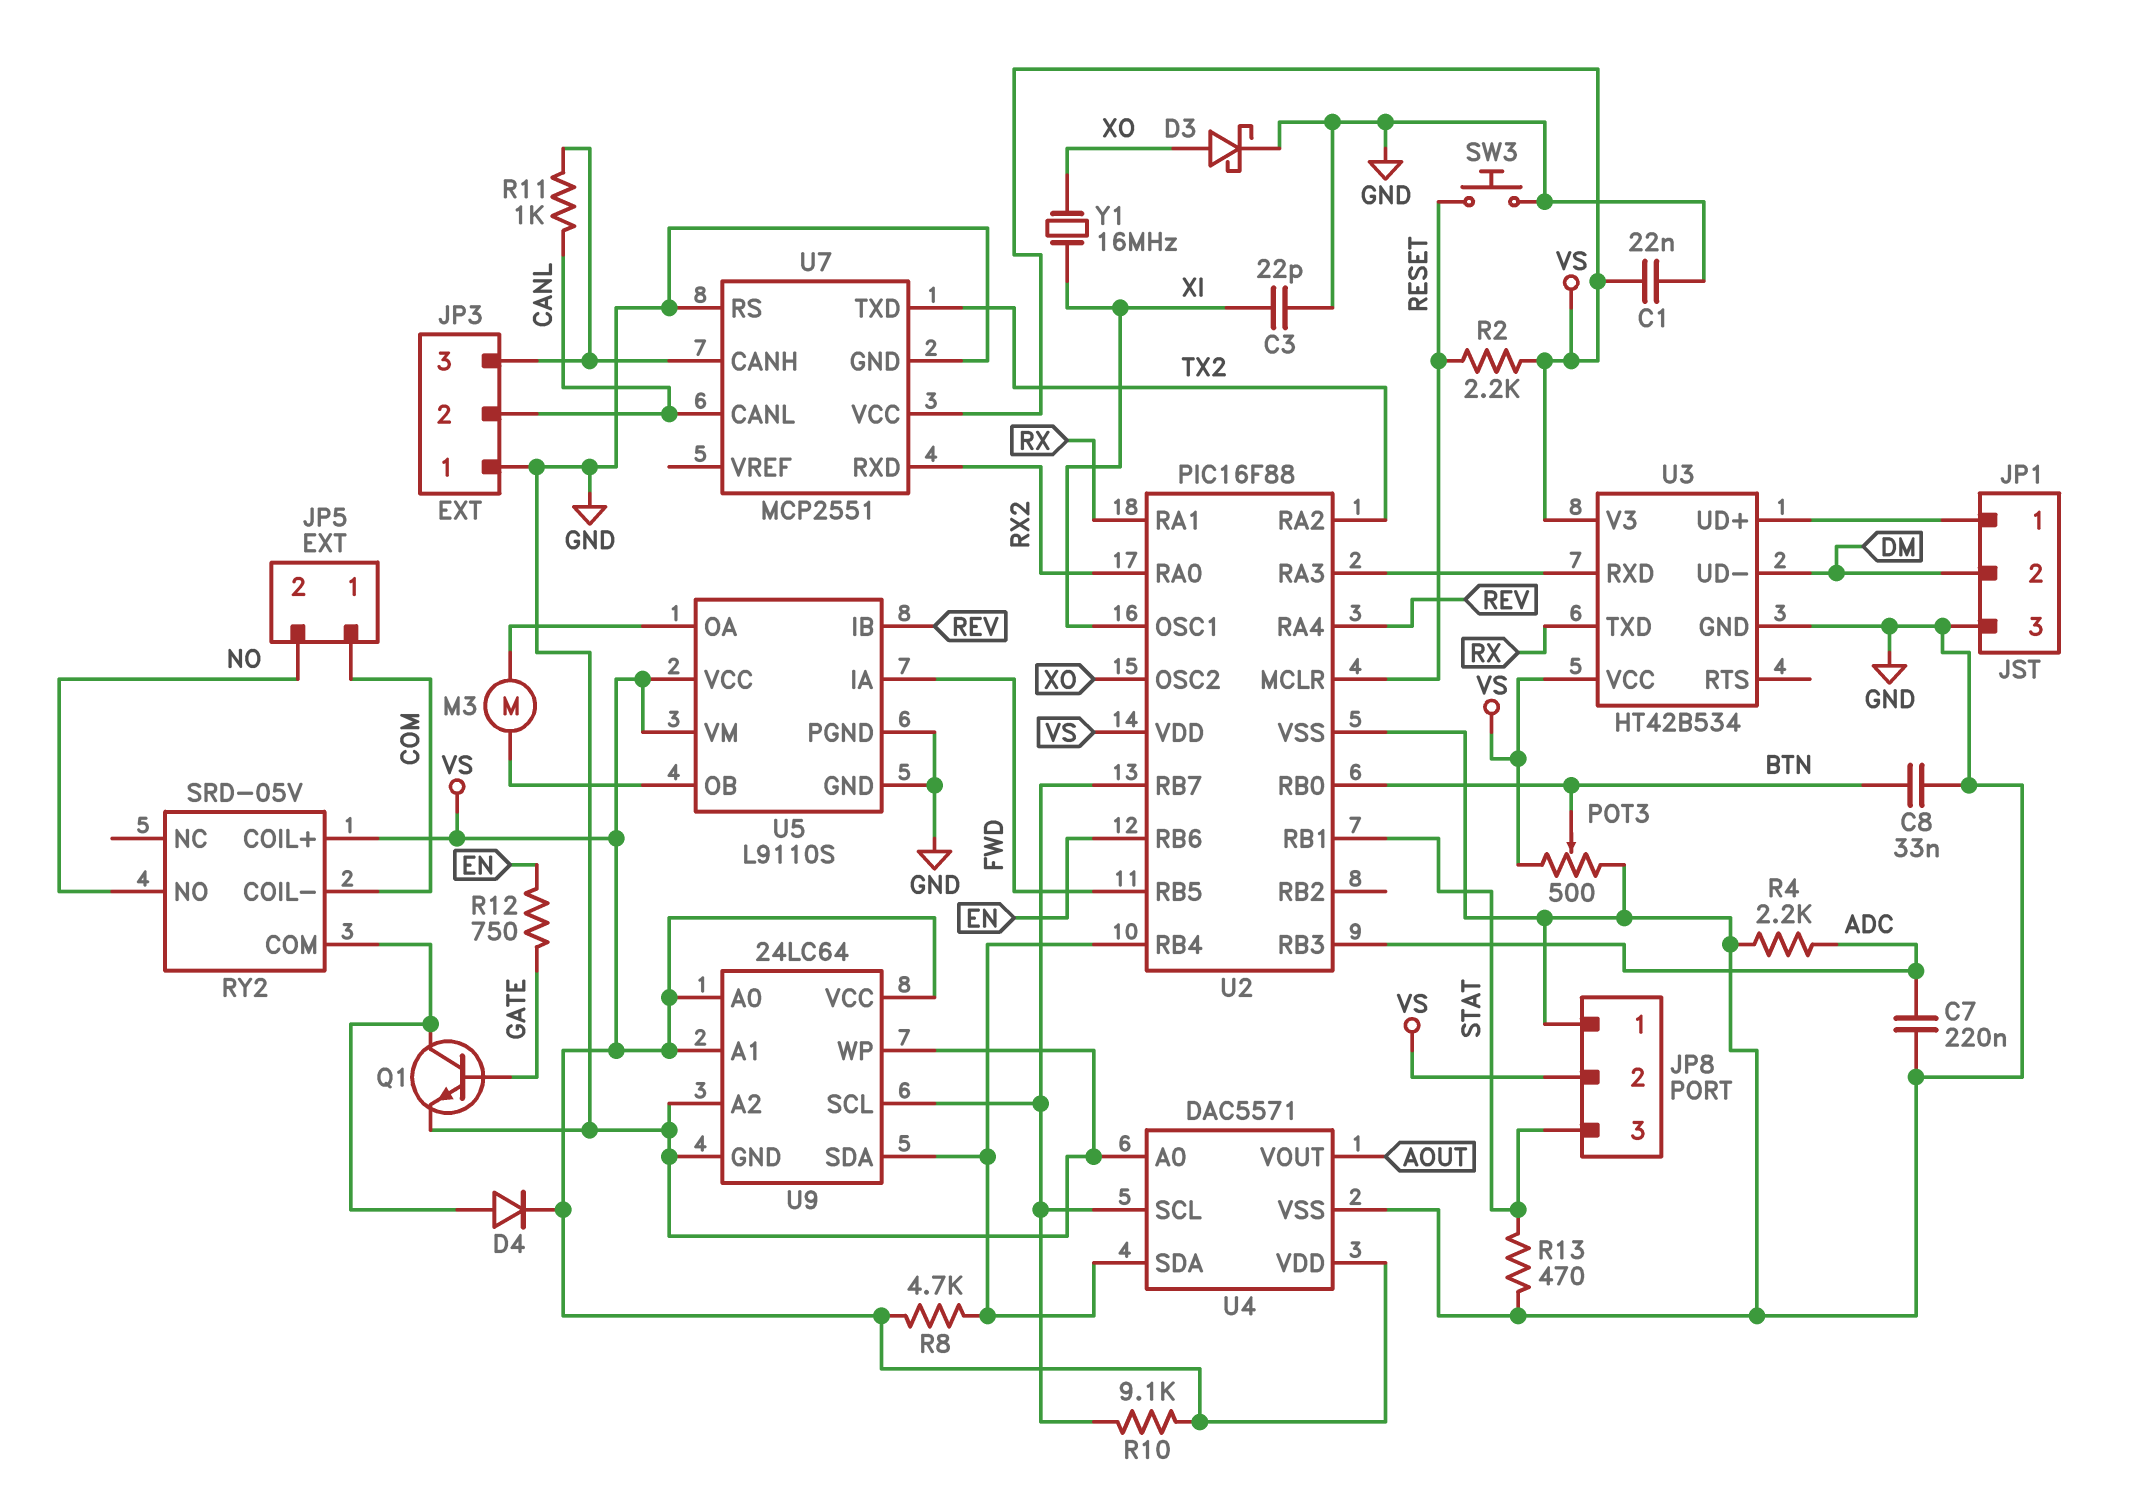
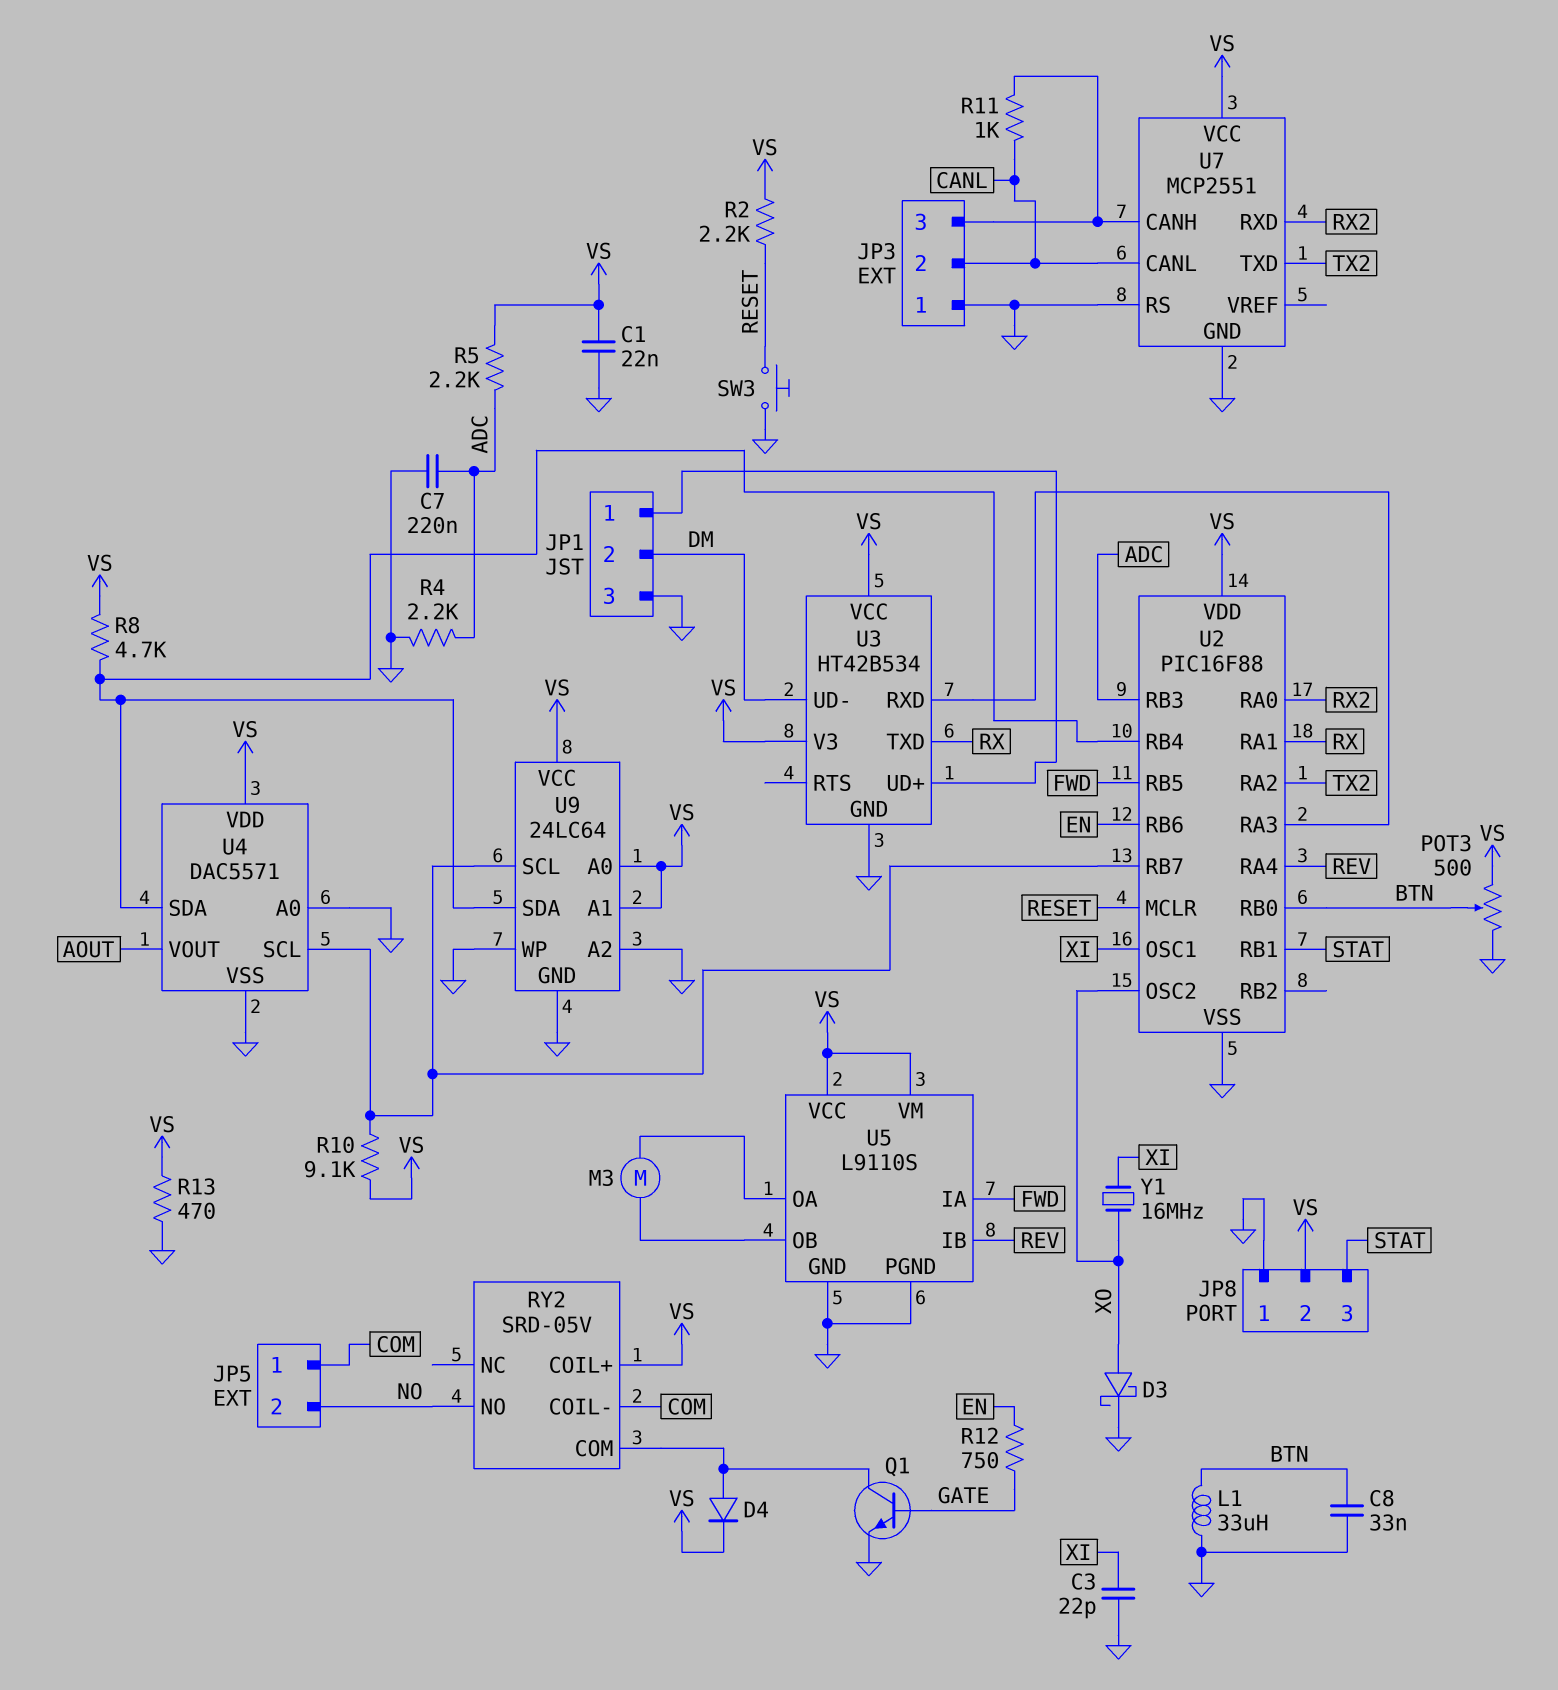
L1: none -> 33uH (BTN, GND)
R5: none -> 2.2k (ADC, VS)
R13: 470 (GND, STAT) -> 470 (GND, VS)

